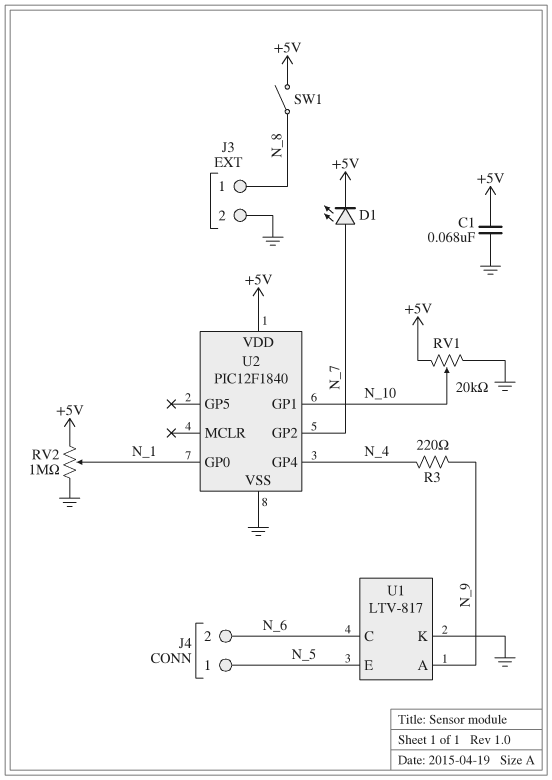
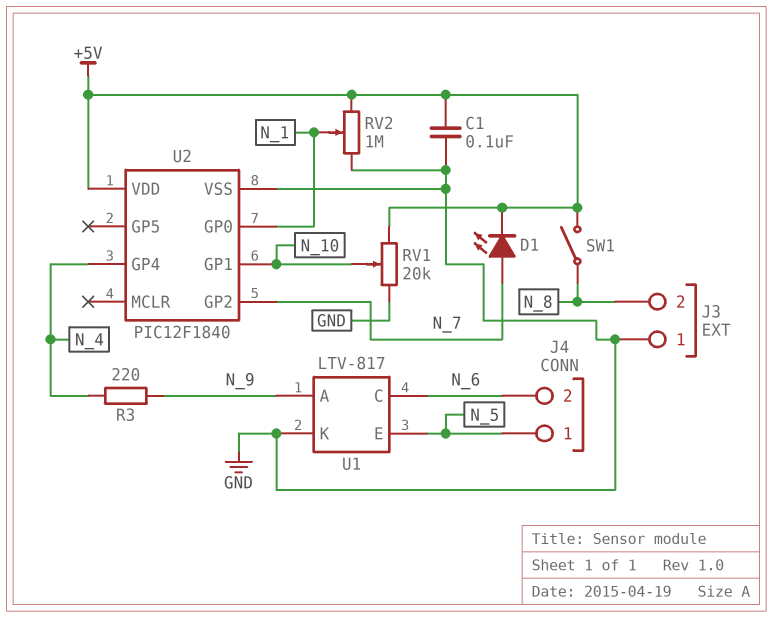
C1: 68nF (+5V, GND) -> 100nF (+5V, GND)
J3 pin 1: N_8 -> GND
J3 pin 2: GND -> N_8

